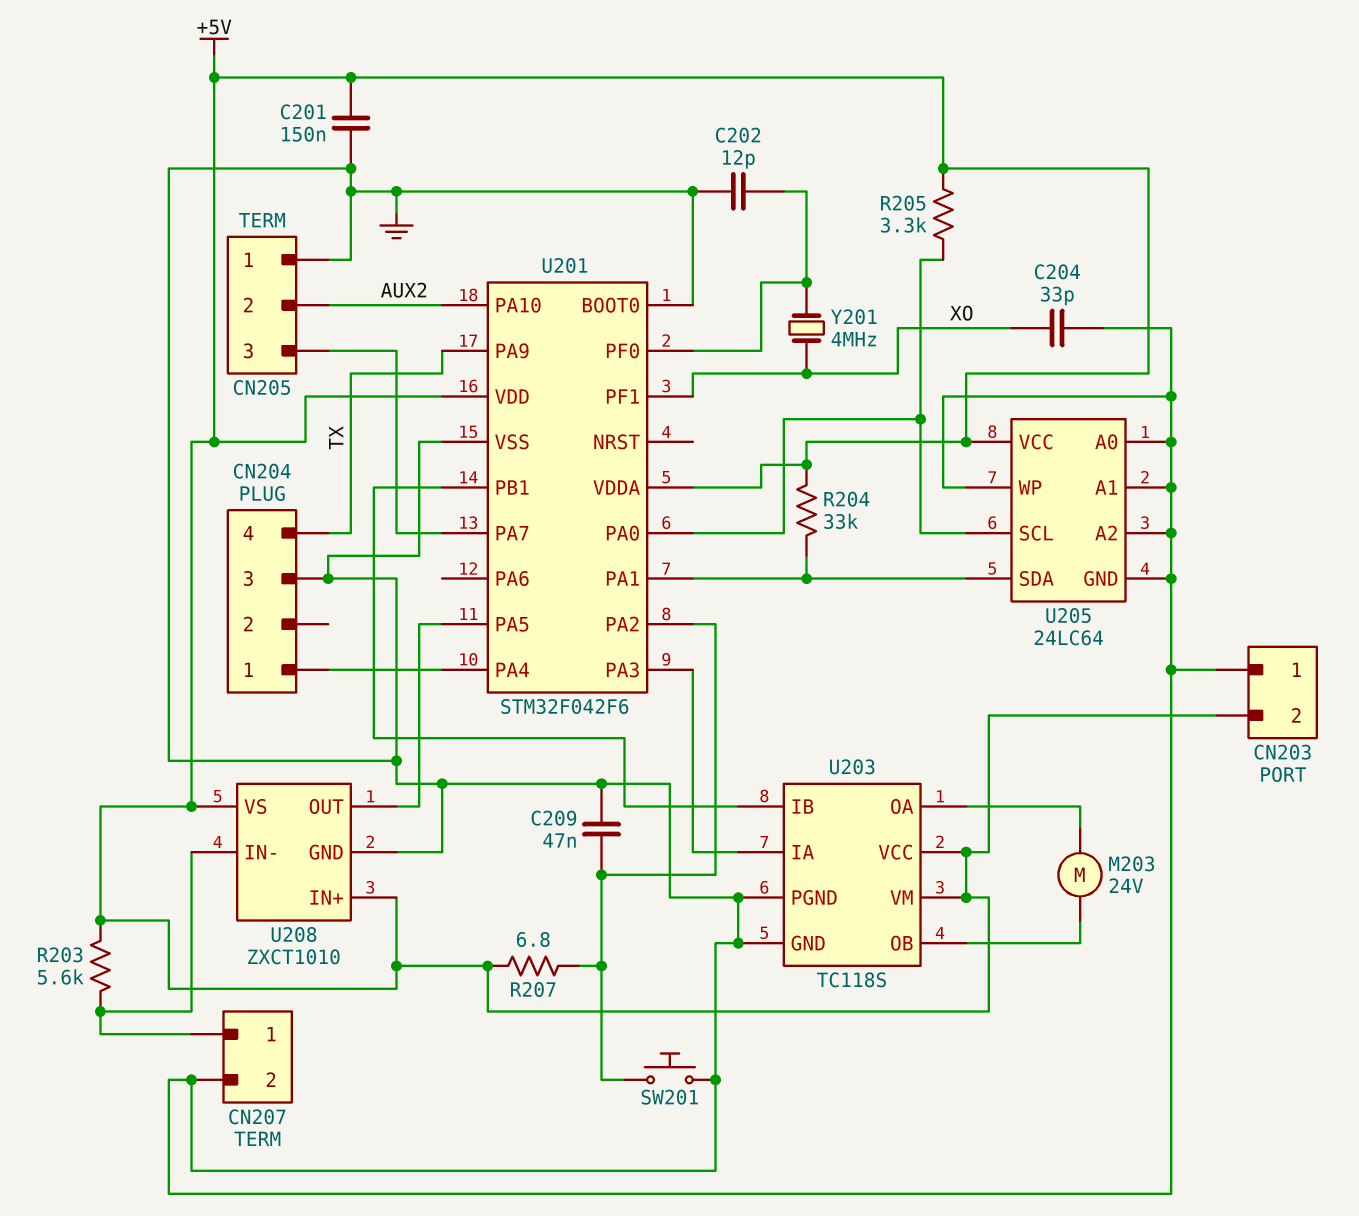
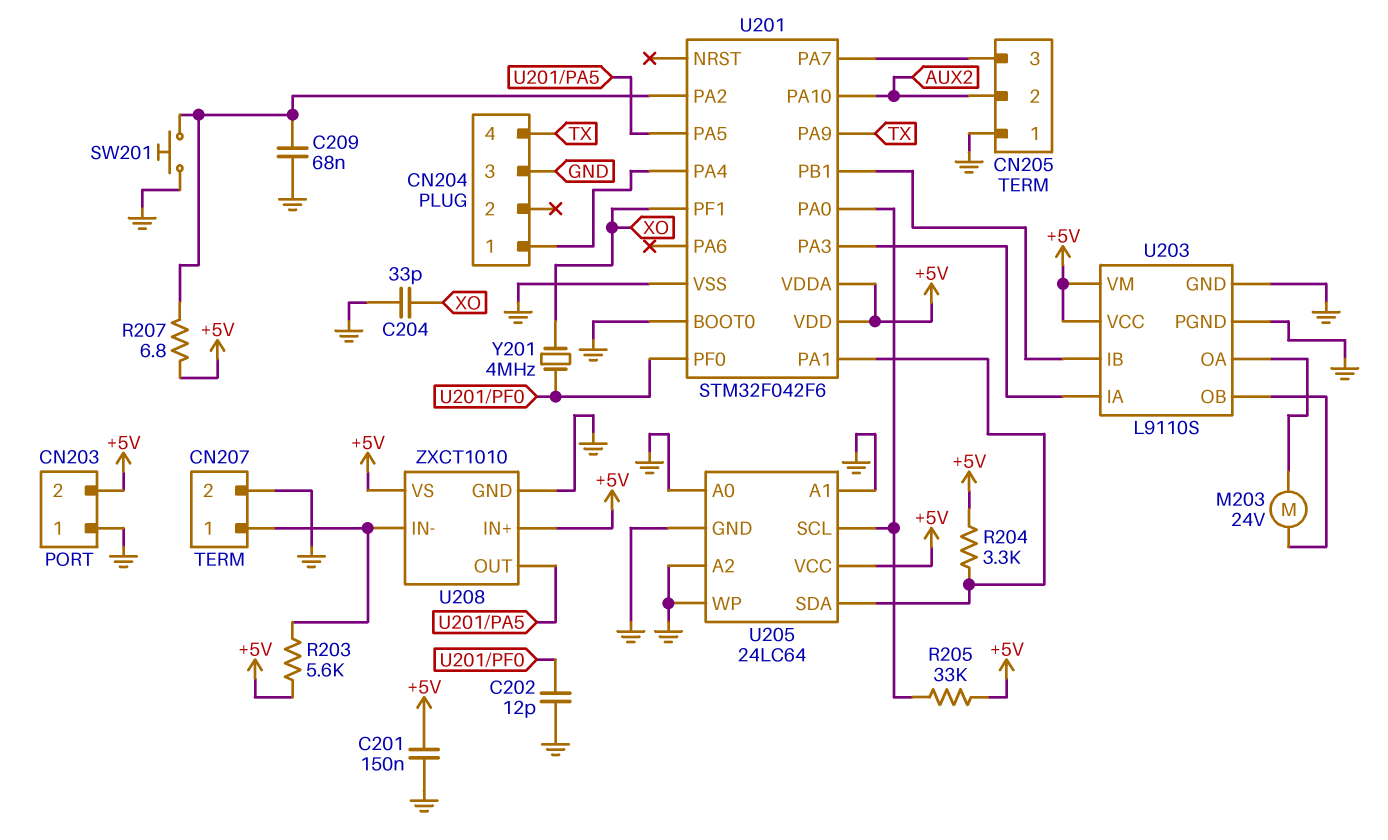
C209: 47nF (GND, U201/PA2) -> 68nF (GND, U201/PA2)
R204: 33k (+5V, U201/PA1) -> 3.3k (+5V, U201/PA1)
R205: 3.3k (+5V, U201/PA0) -> 33k (+5V, U201/PA0)
U203: TC118S -> L9110S

